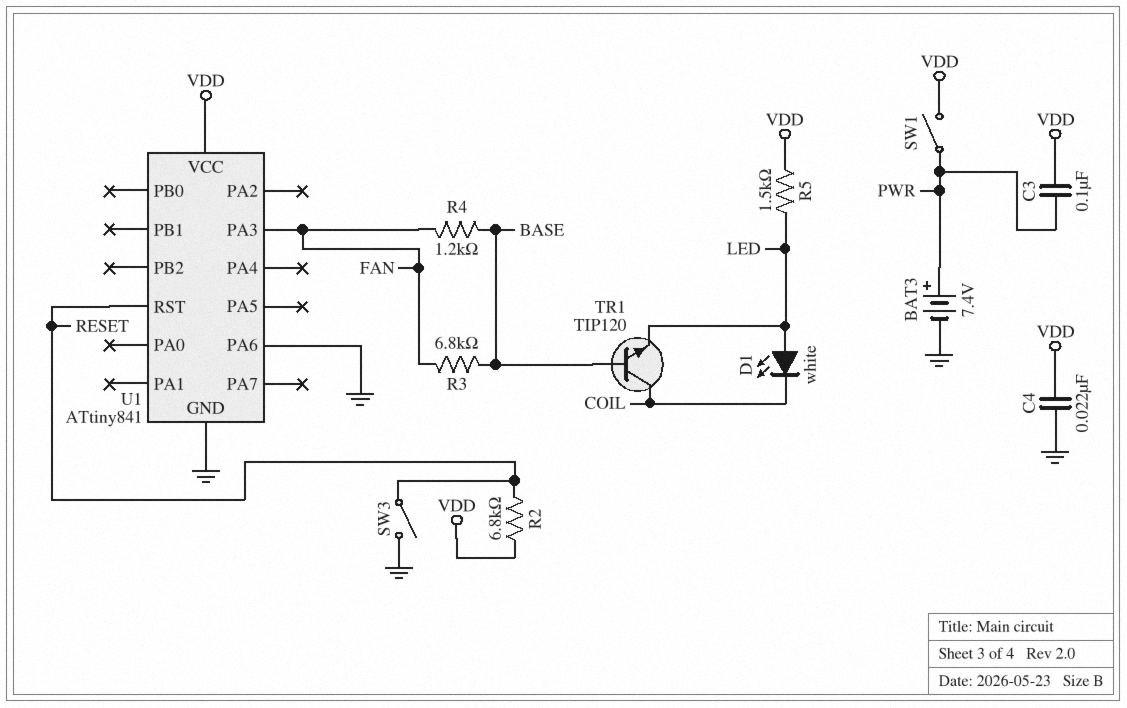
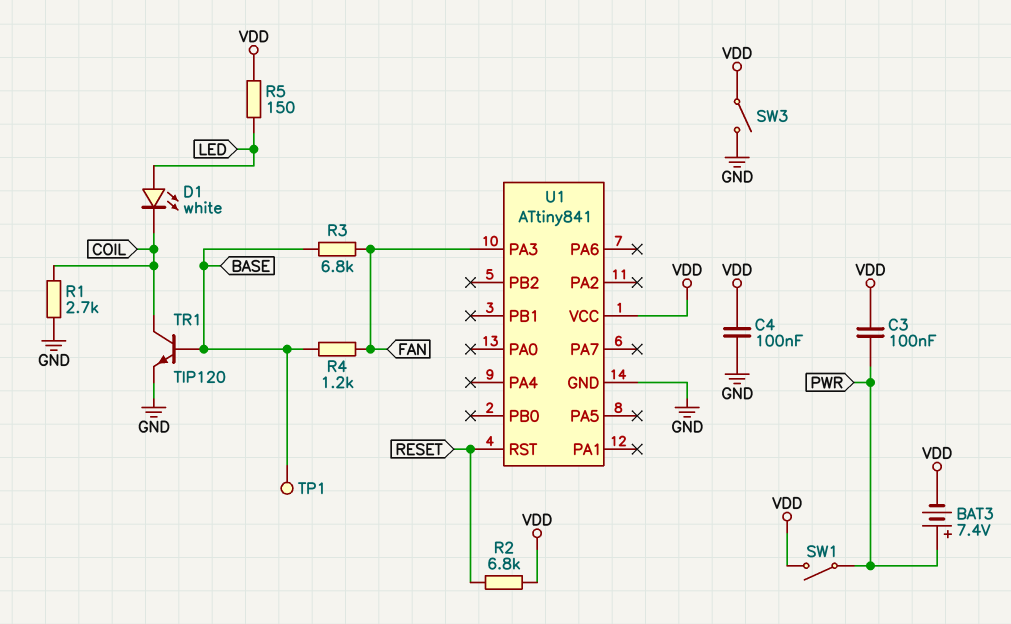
BAT3: 7.4V (plus PWR, minus GND) -> 7.4V (plus PWR, minus VDD)
C4: 22nF (GND, VDD) -> 100nF (GND, VDD)
R1: none -> 2.7k (COIL, GND)
R5: 1.5k (LED, VDD) -> 150 (LED, VDD)
SW3: switch (GND, RESET) -> switch (GND, VDD)
TP1: none -> test point (BASE)
TR1: NPN TIP120 (B BASE, C COIL, E LED) -> NPN TIP120 (B BASE, C COIL, E GND)
U1 pin PA6: GND -> none

